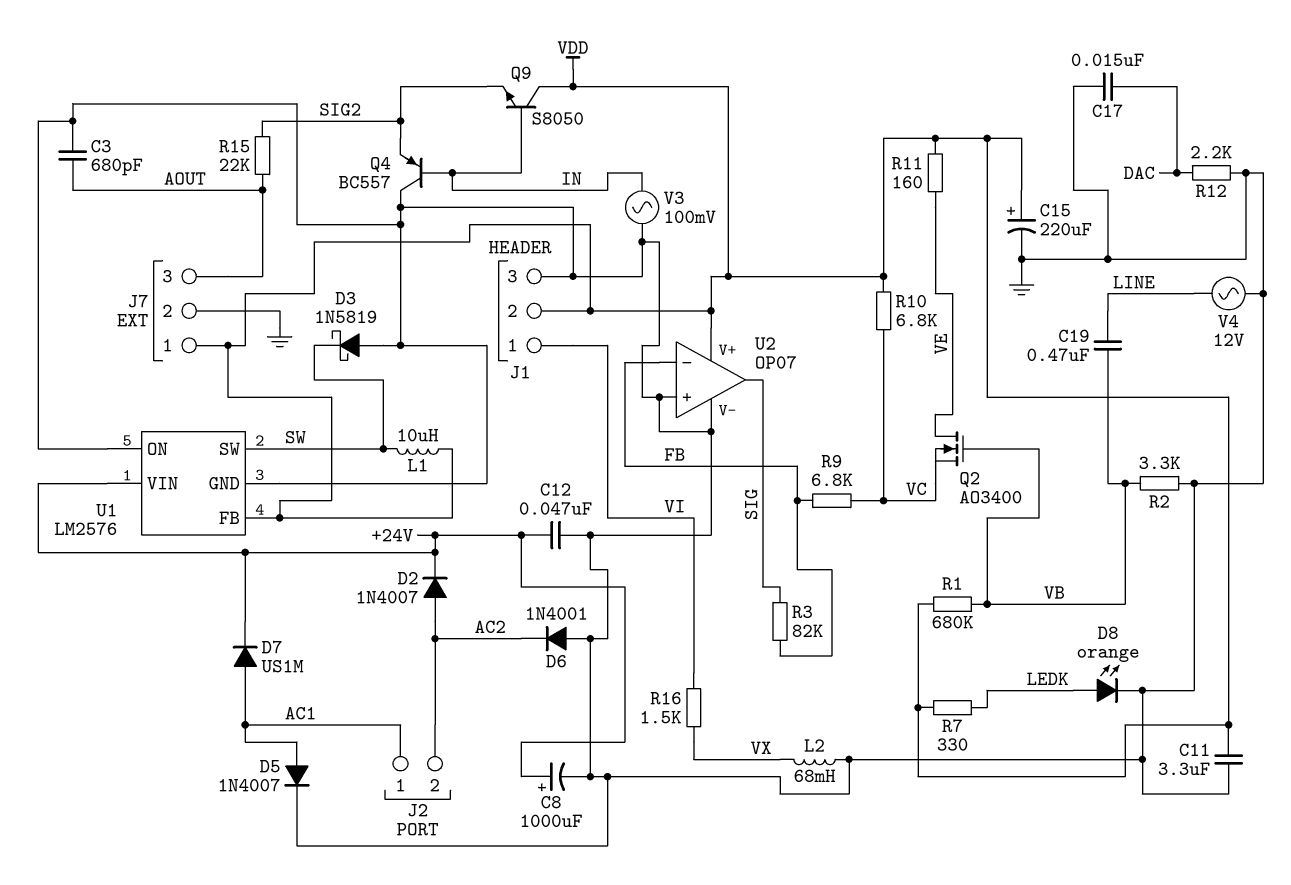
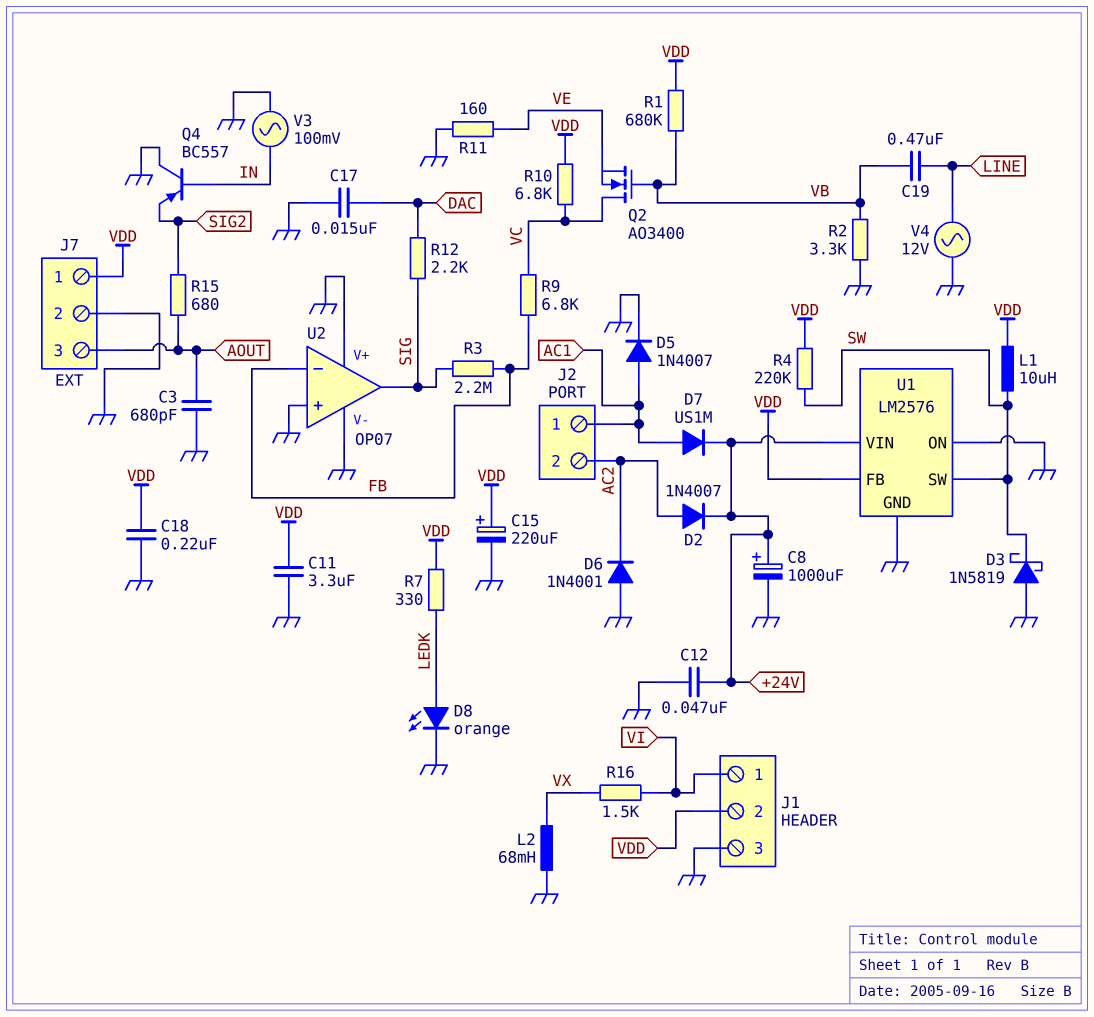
C18: none -> 220nF (GND, VDD)
Q2: NMOS AO3400 (G VB, D VE, S VC) -> NMOS AO3400 (G VB, D VC, S VE)
Q9: NPN S8050 (B IN, C VDD, E SIG2) -> none
R3: 82k (FB, SIG) -> 2.2M (FB, SIG)
R4: none -> 220k (SW, VDD)
R11: 160 (VDD, VE) -> 160 (GND, VE)
R12: 2.2k (DAC, GND) -> 2.2k (DAC, SIG)
R15: 22k (AOUT, SIG2) -> 680 (AOUT, SIG2)
U2 pin V+: VDD -> GND

